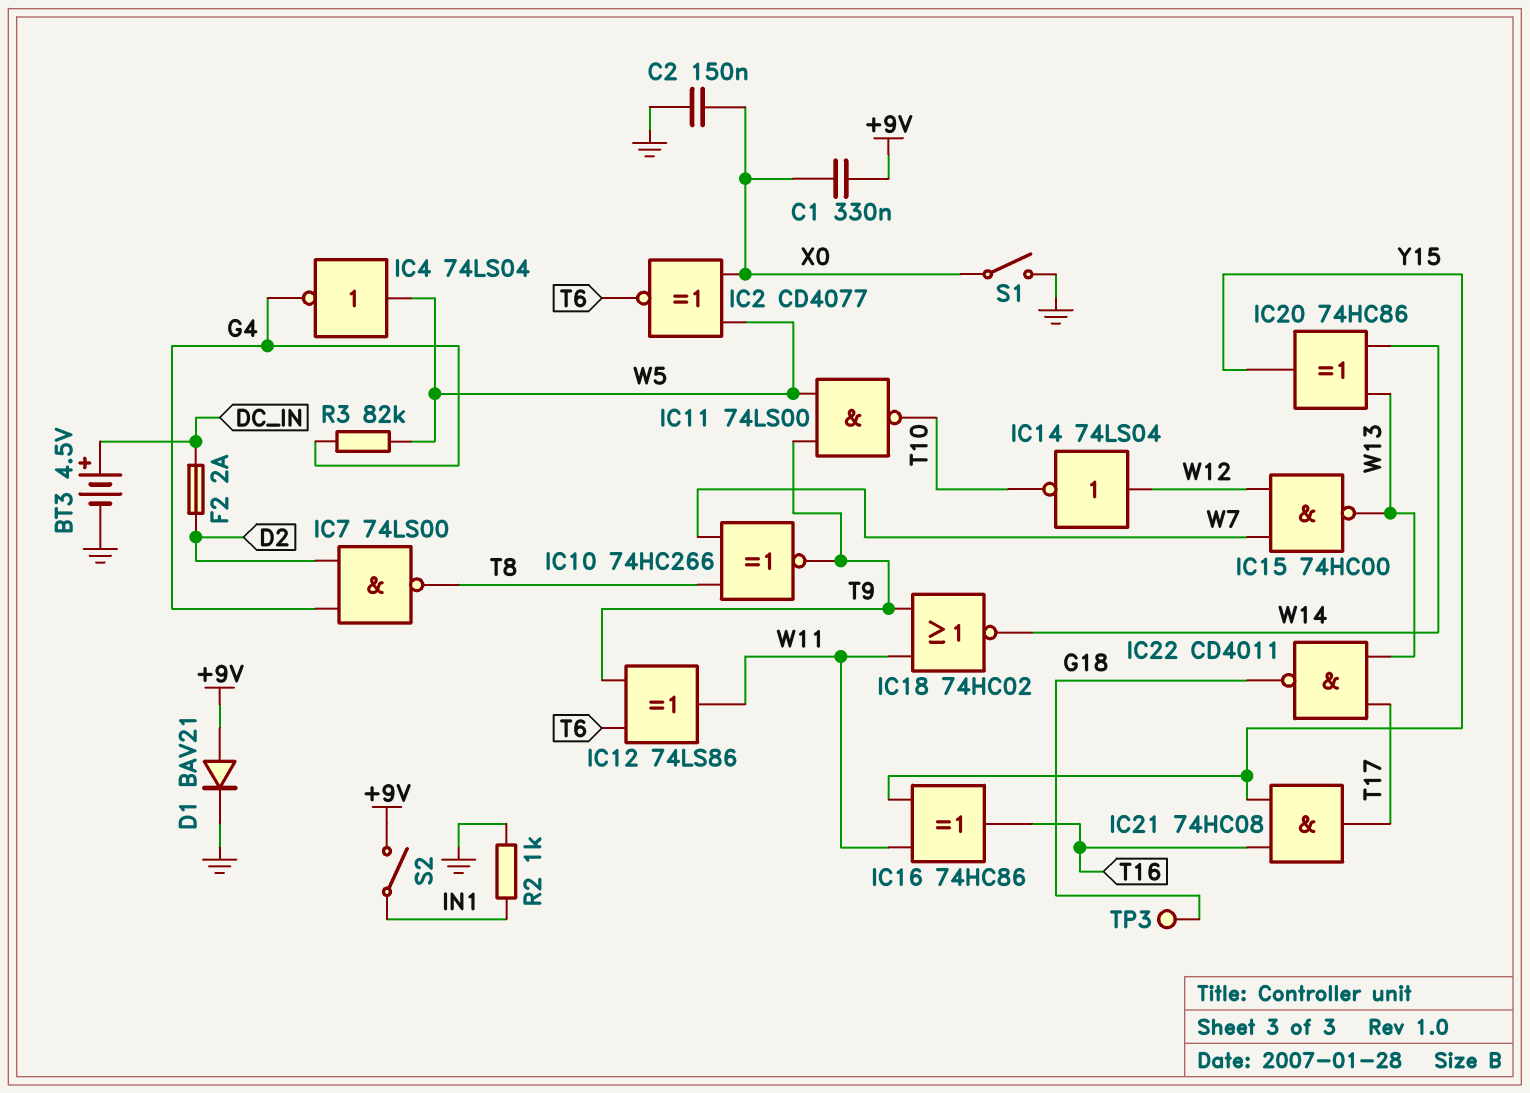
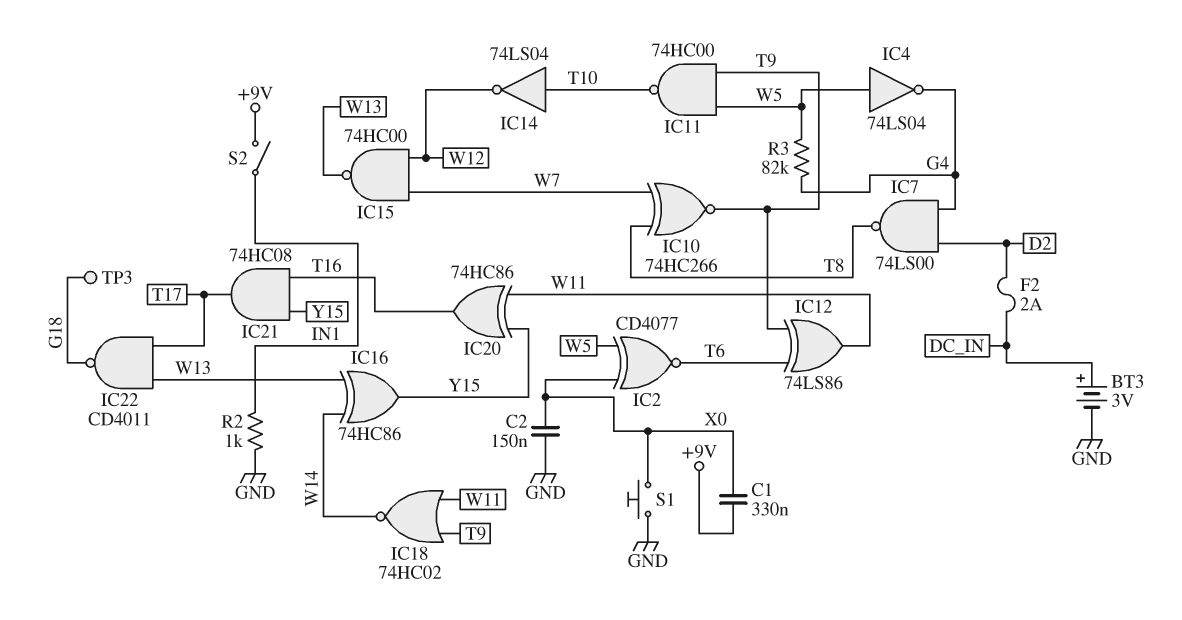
BT3: 4.5V (plus DC_IN, minus GND) -> 3V (plus DC_IN, minus GND)
D1: diode BAV21 (A +9V, K GND) -> none
IC11: NAND 74LS00 (in T9, in W5, out T10) -> NAND 74HC00 (in T9, in W5, out T10)
IC14: NOT 74LS04 (in W12, out T10) -> NOT 74LS04 (in T10, out W12)
IC16: XOR 74HC86 (in W11, in Y15, out T16) -> XOR 74HC86 (in W13, in W14, out Y15)
IC20: XOR 74HC86 (in W13, in W14, out Y15) -> XOR 74HC86 (in W11, in Y15, out T16)
S1: switch (GND, X0) -> button (GND, X0)

